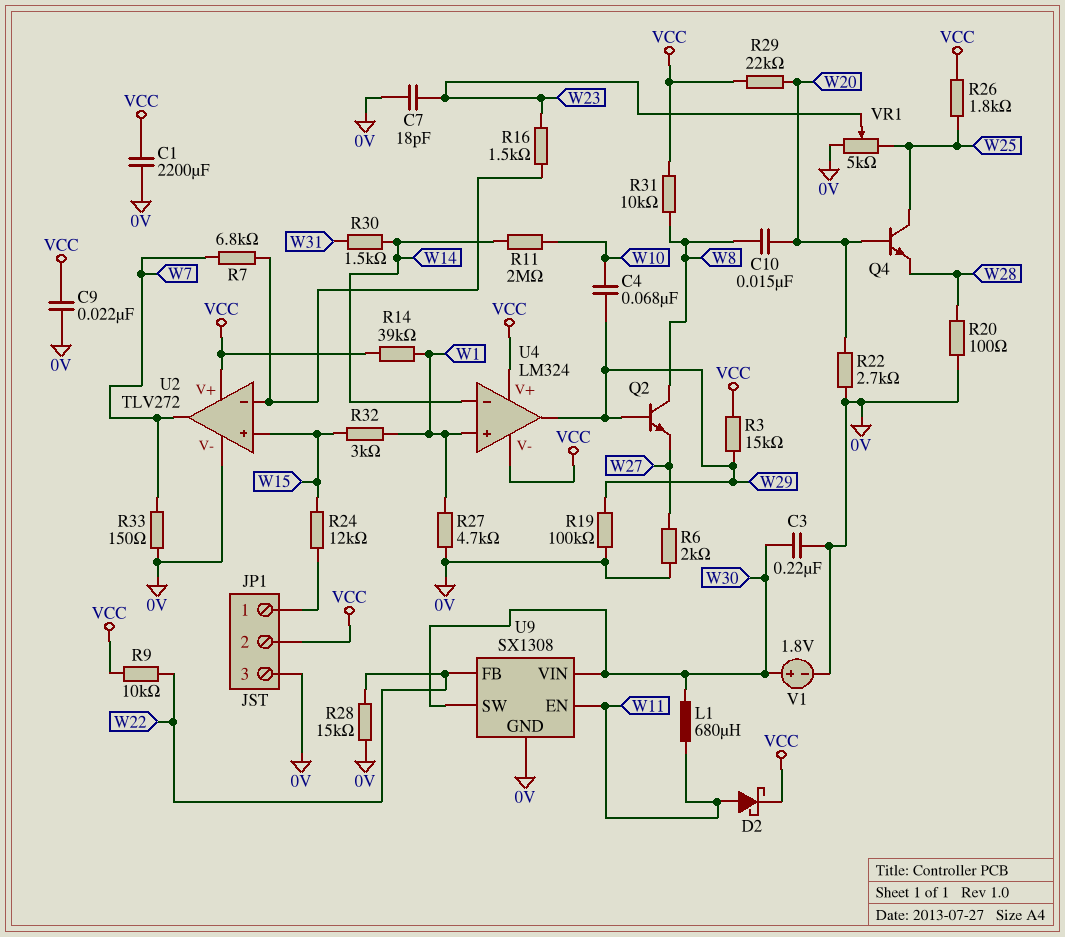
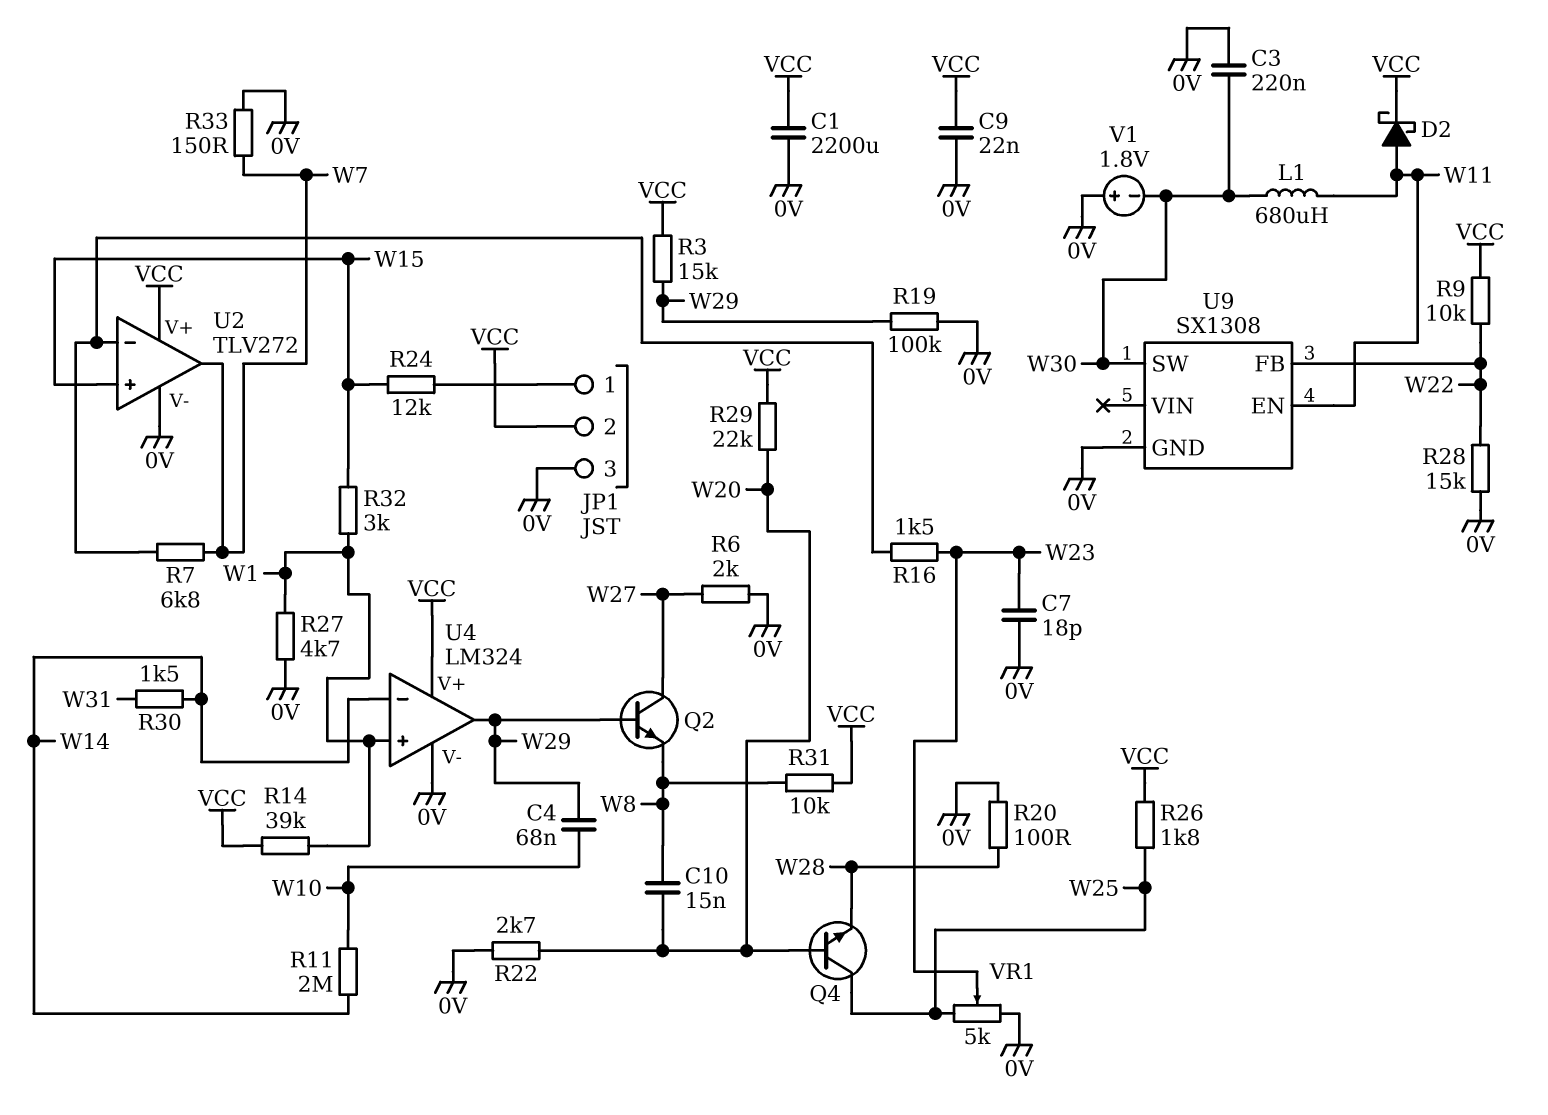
Q2: NPN (B W29, C W8, E W27) -> NPN (B W29, C W27, E W8)
U4 pin V-: VCC -> 0V
U9 pin VIN: W30 -> none
V1: 1.8V (plus W30, minus 0V) -> 1.8V (plus 0V, minus W30)

